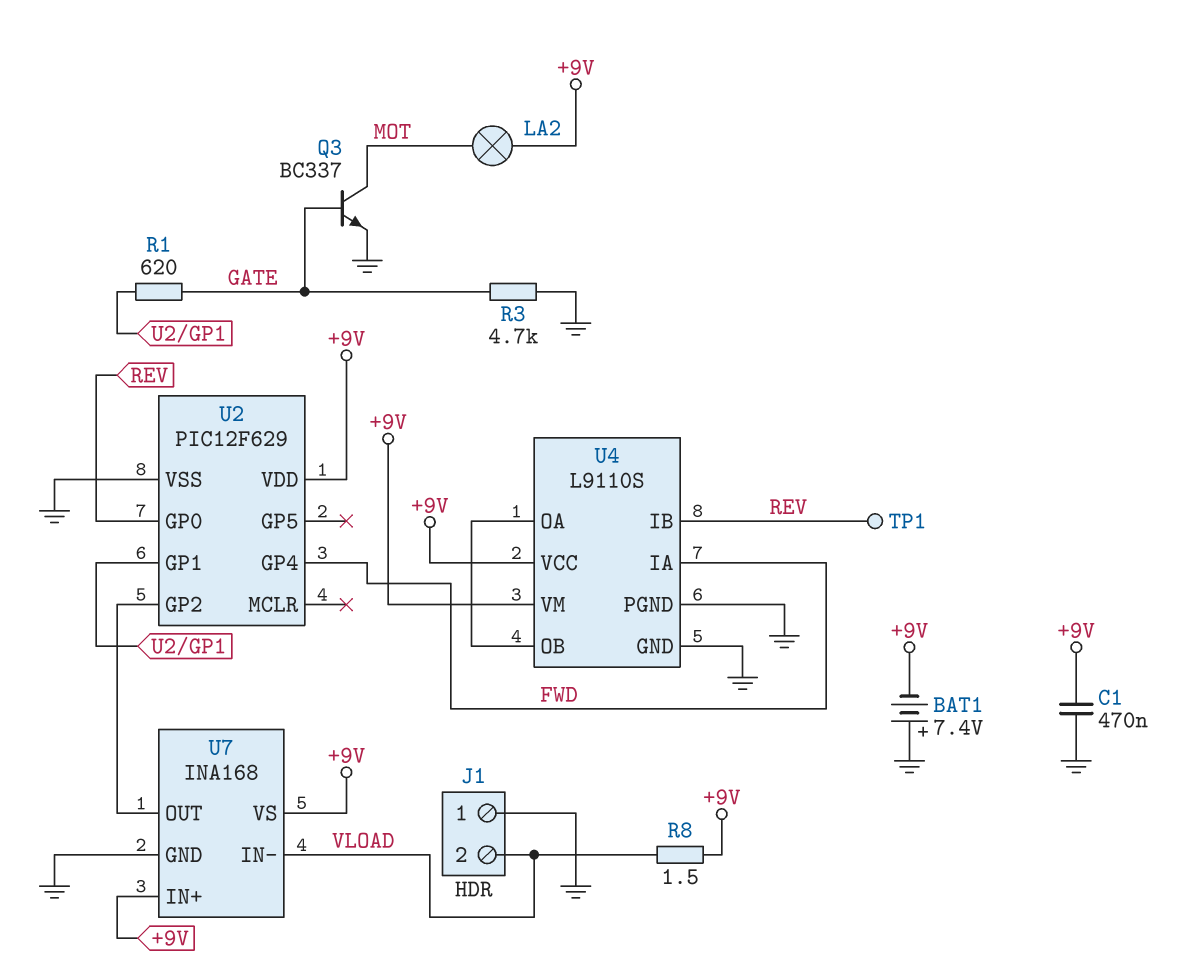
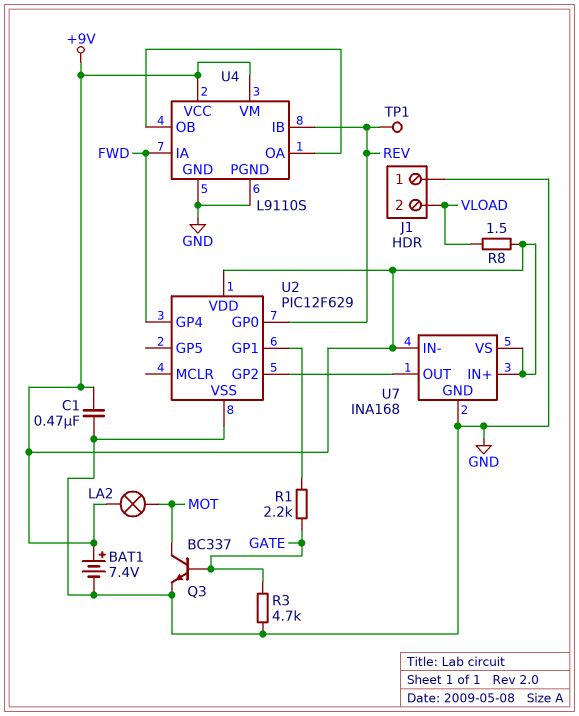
BAT1: 7.4V (plus GND, minus +9V) -> 7.4V (plus +9V, minus GND)
R1: 620 (GATE, U2/GP1) -> 2.2k (GATE, U2/GP1)
U7 pin IN-: VLOAD -> +9V

